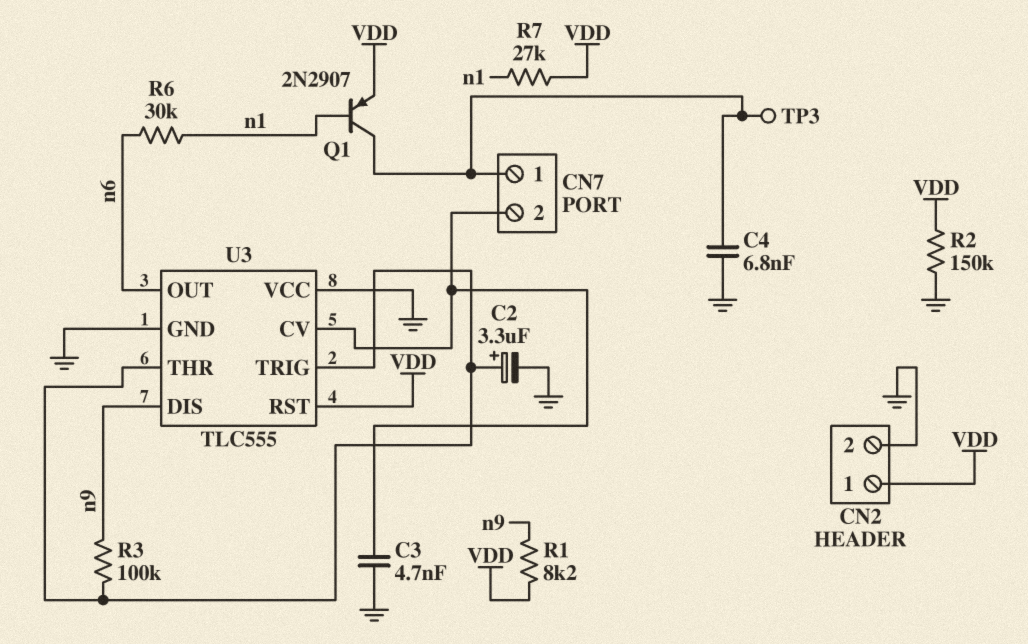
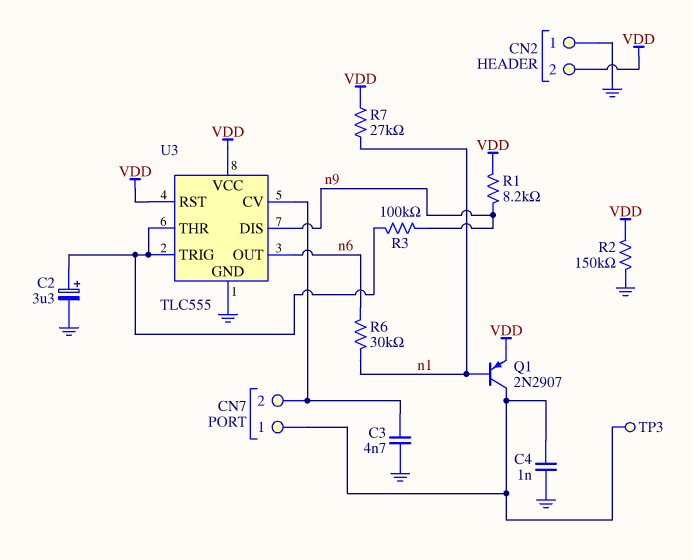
C4: 6.8nF (CN7/1, GND) -> 1nF (CN7/1, GND)
CN2 pin 1: VDD -> GND
CN2 pin 2: GND -> VDD
U3 pin VCC: GND -> VDD

